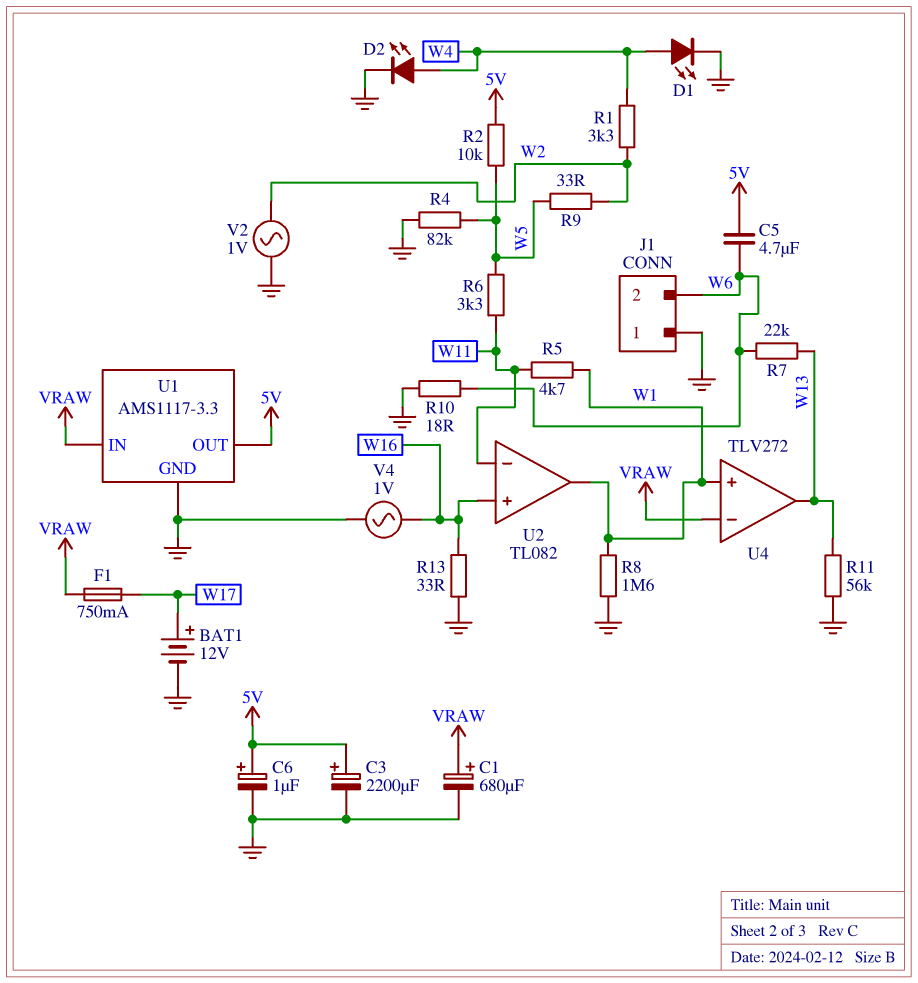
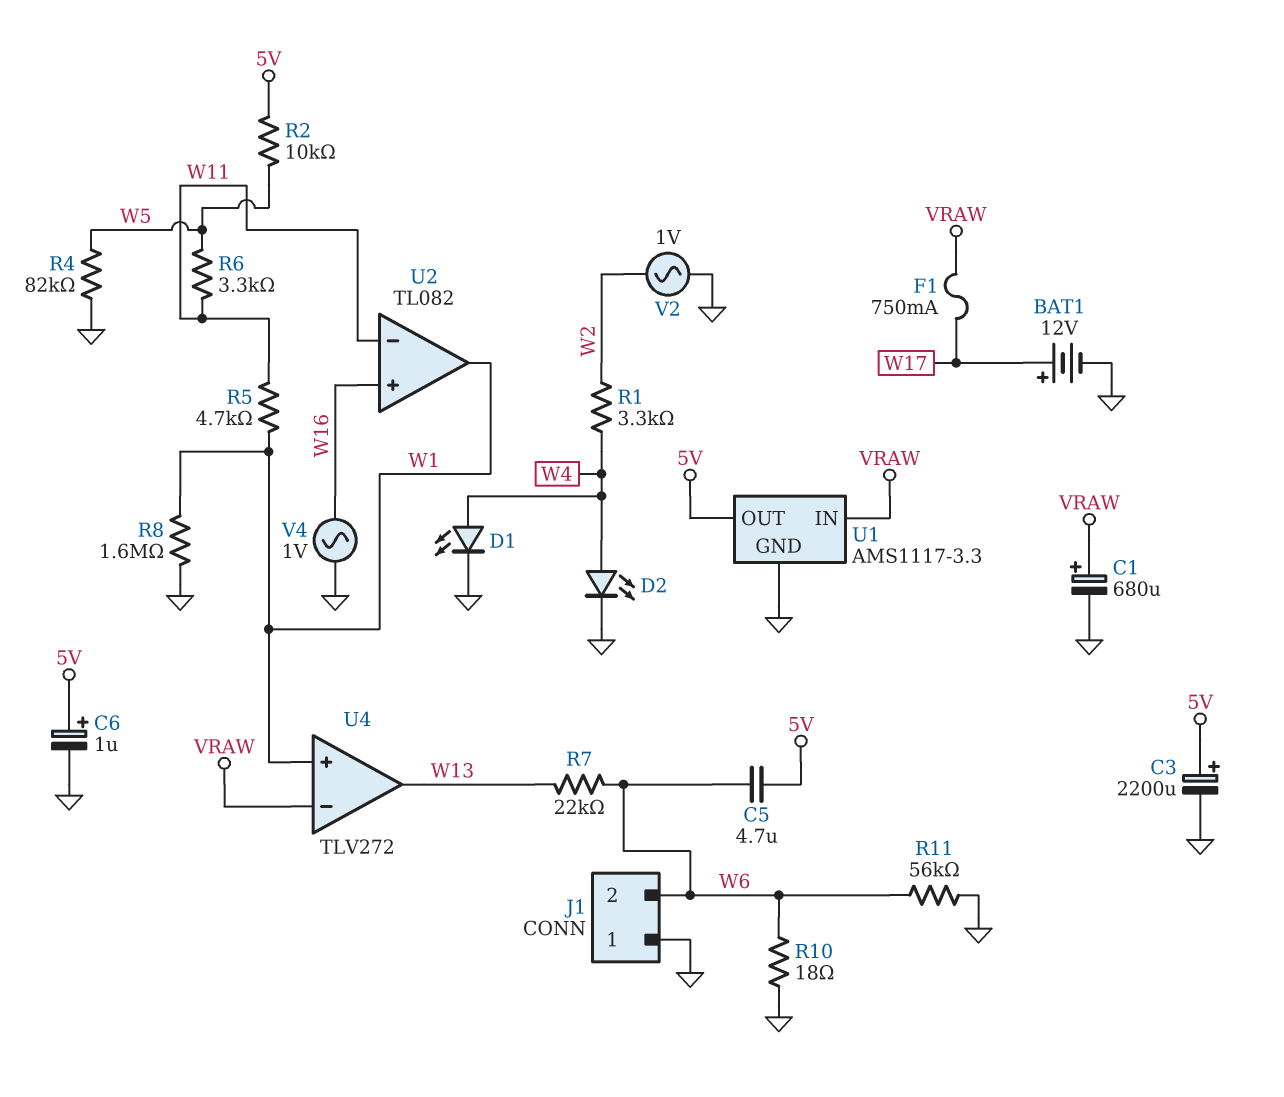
R9: 33 (W2, W5) -> none
R11: 56k (GND, W13) -> 56k (GND, W6)
R13: 33 (GND, W16) -> none

